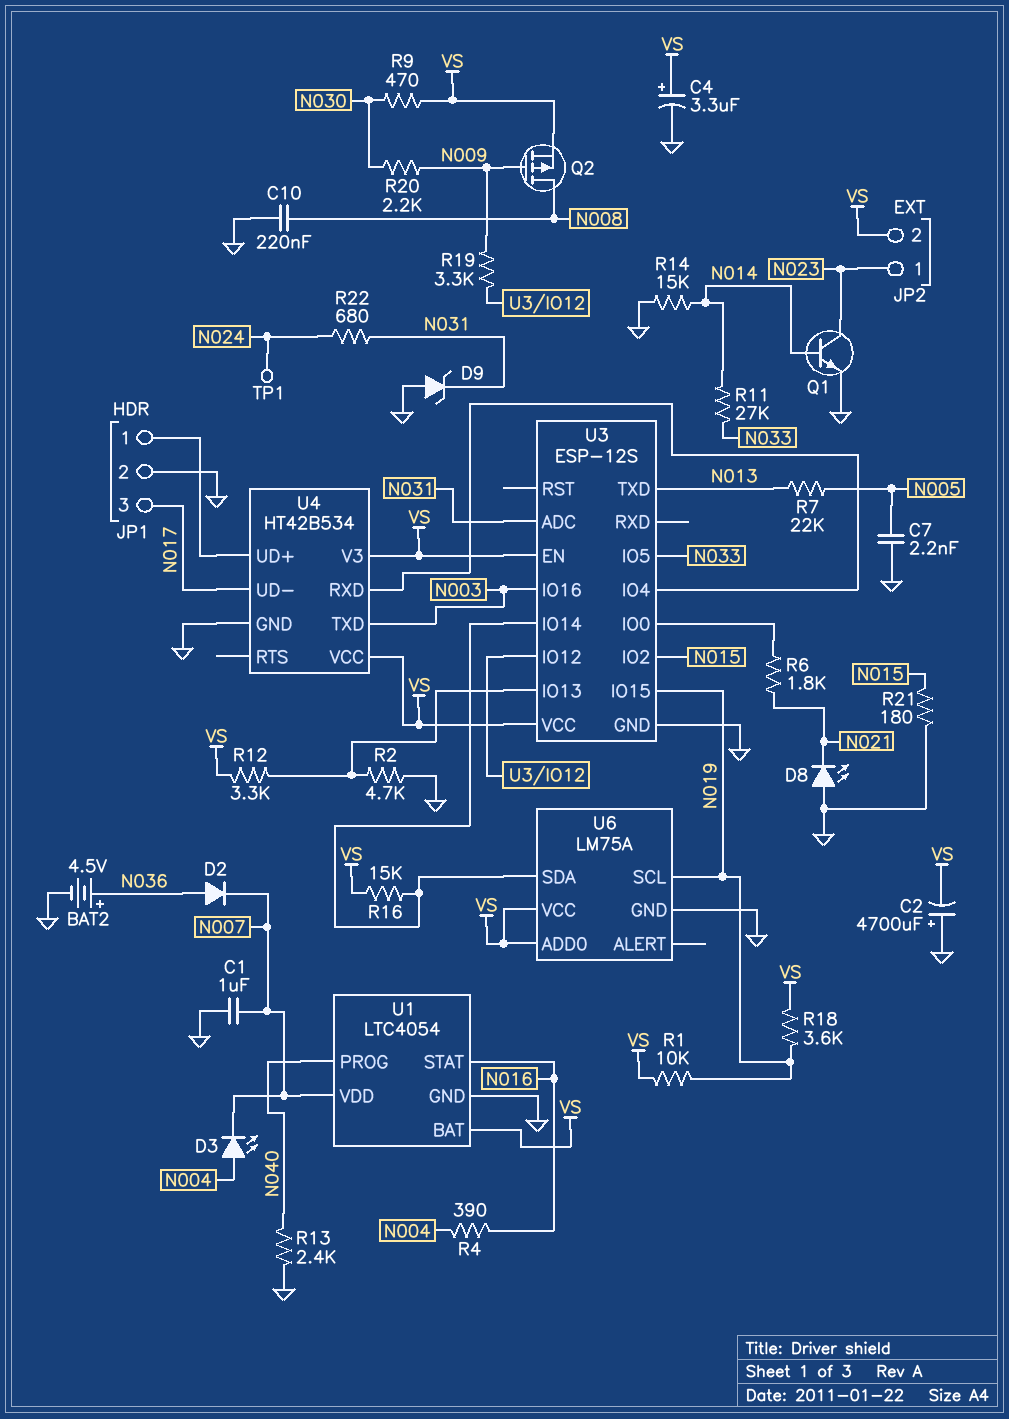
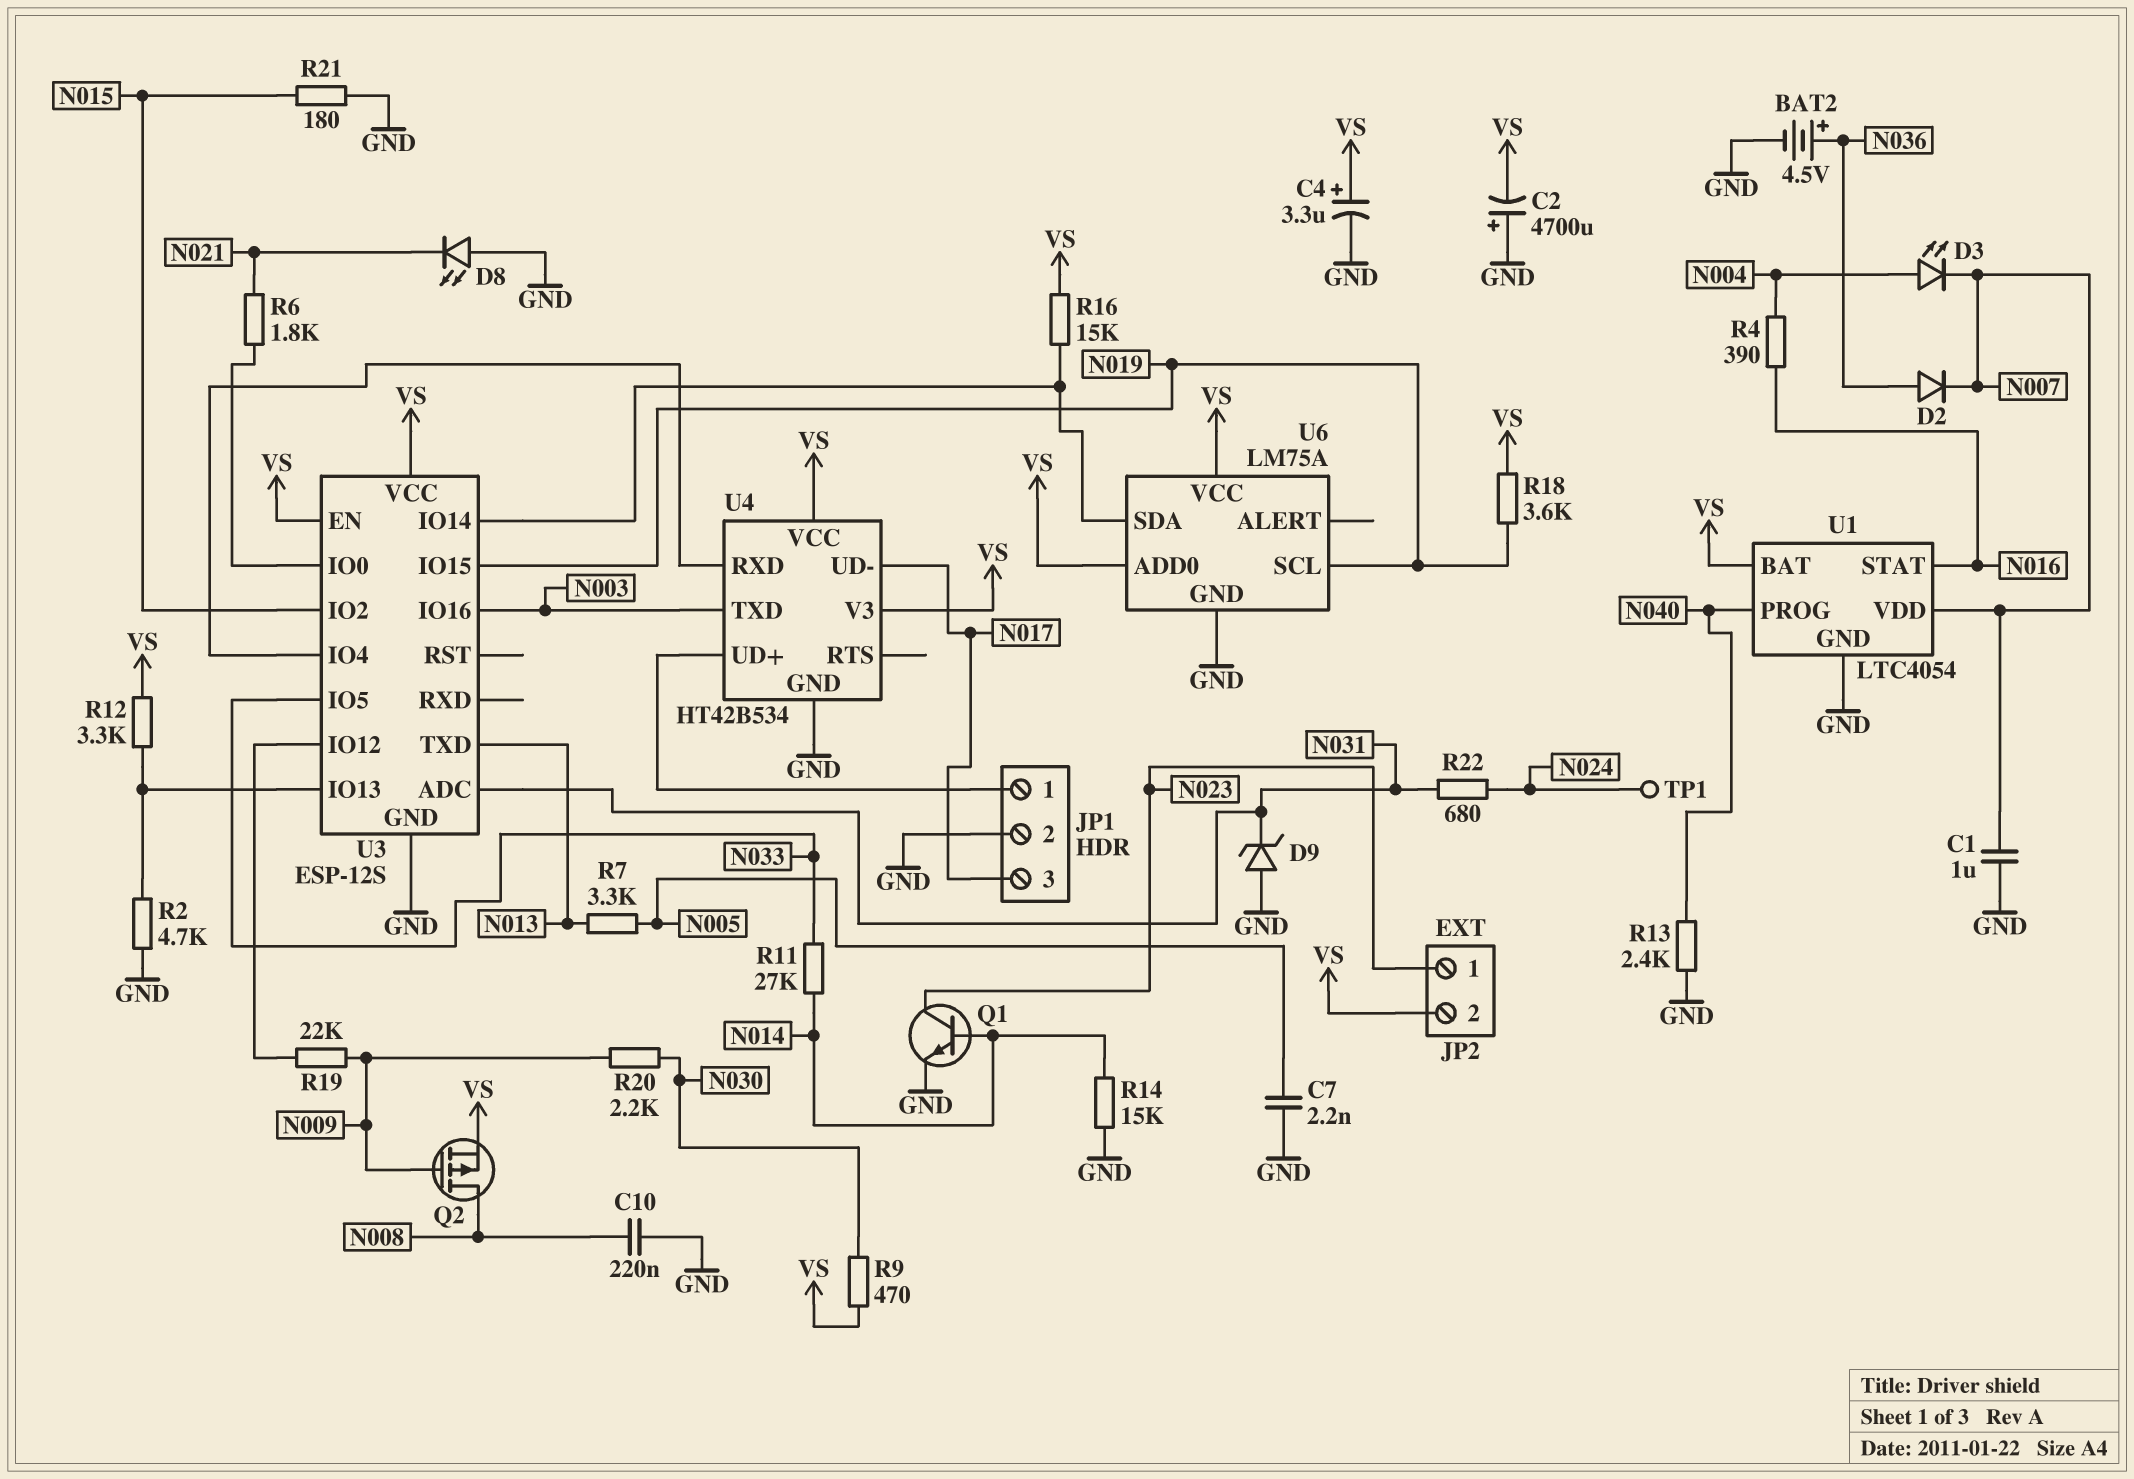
R1: 10k (N019, VS) -> none
R7: 22k (N005, N013) -> 3.3k (N005, N013)
R19: 3.3k (N009, U3/IO12) -> 22k (N009, U3/IO12)

